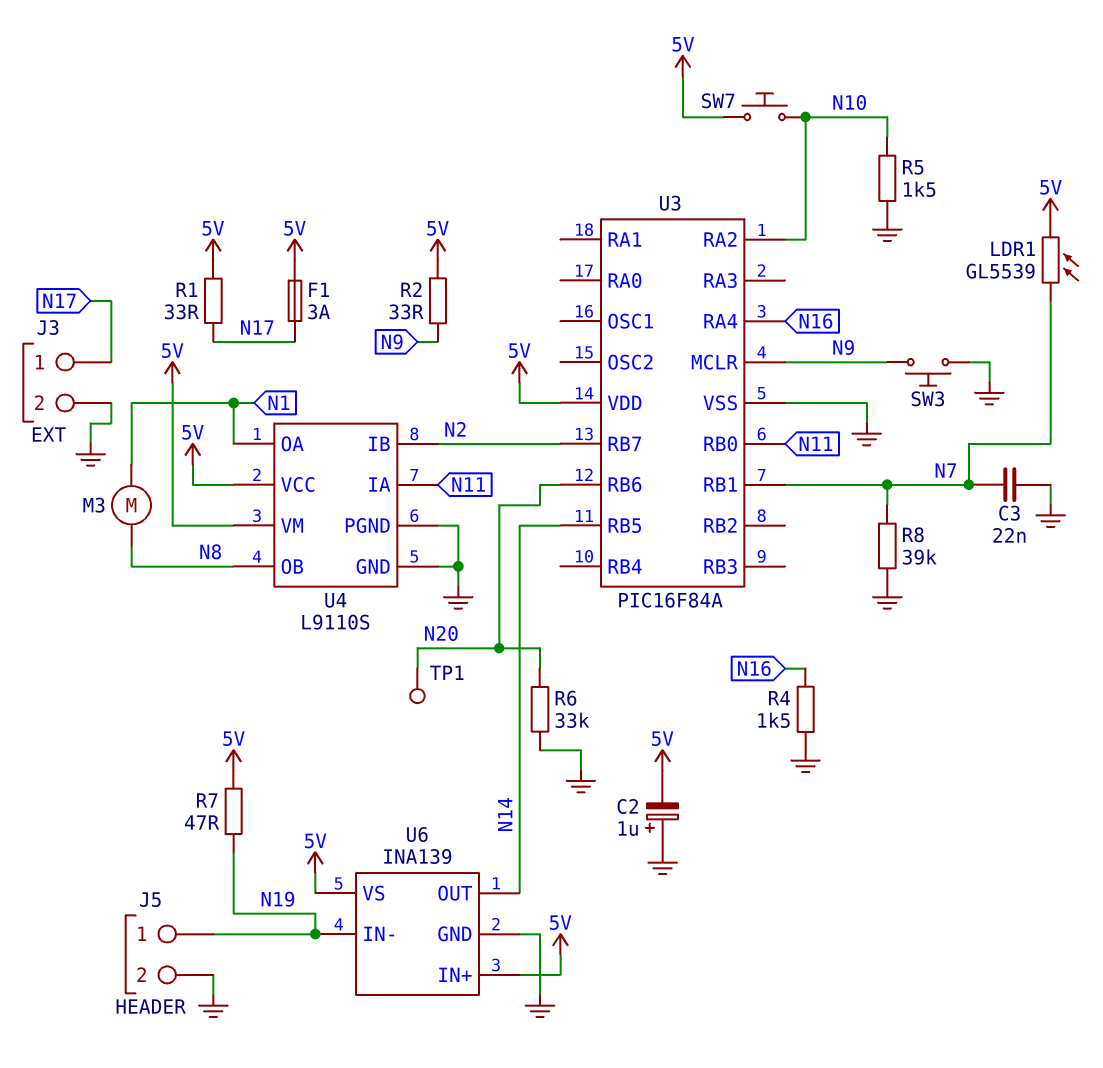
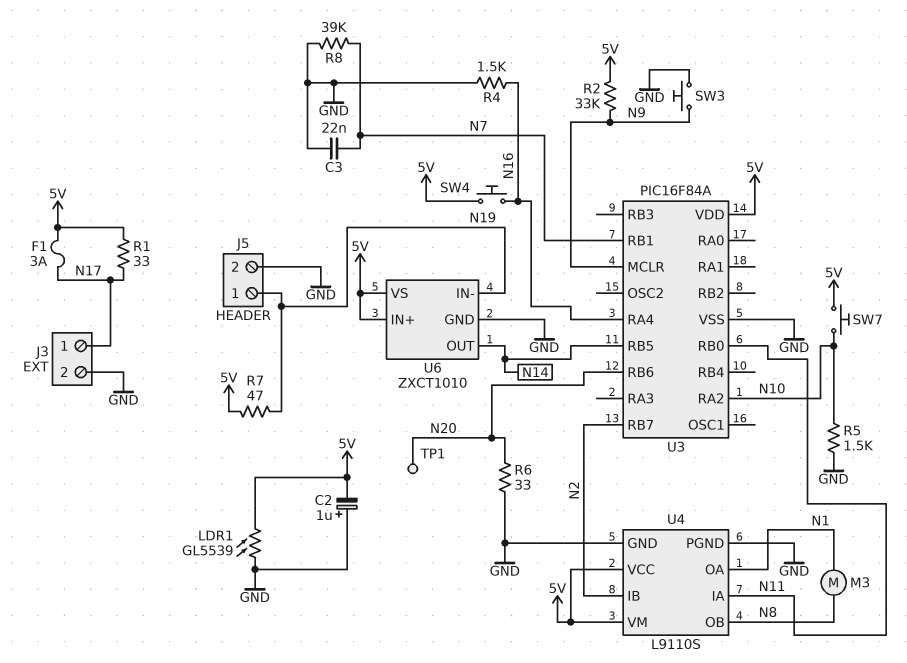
LDR1: GL5539 (5V, N7) -> GL5539 (5V, GND)
R2: 33 (5V, N9) -> 33k (5V, N9)
R6: 33k (GND, N20) -> 33 (GND, N20)
SW4: none -> button (5V, N16)
U6: INA139 -> ZXCT1010

